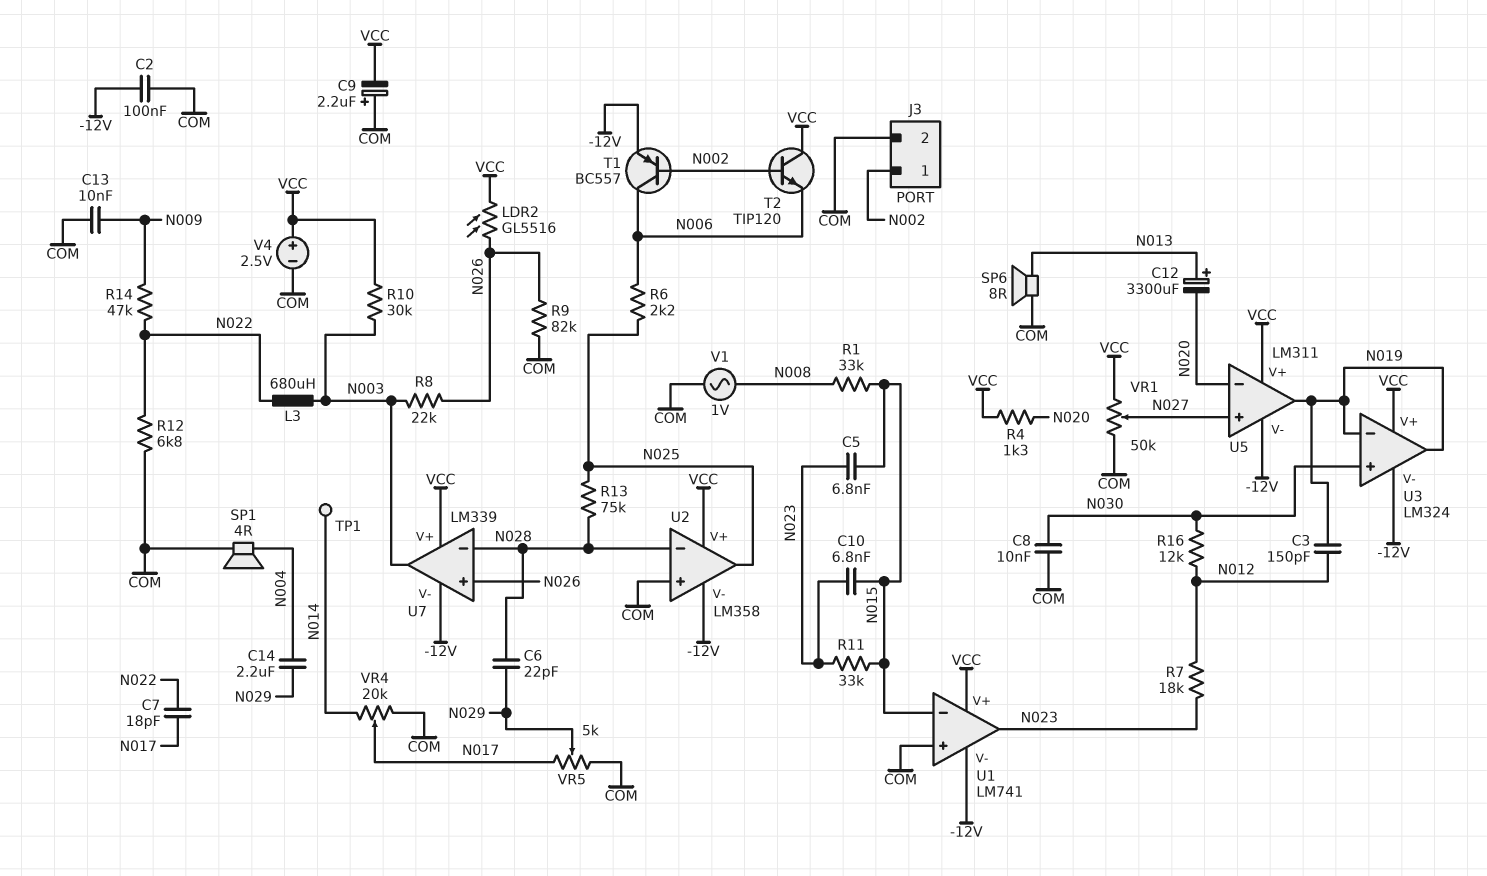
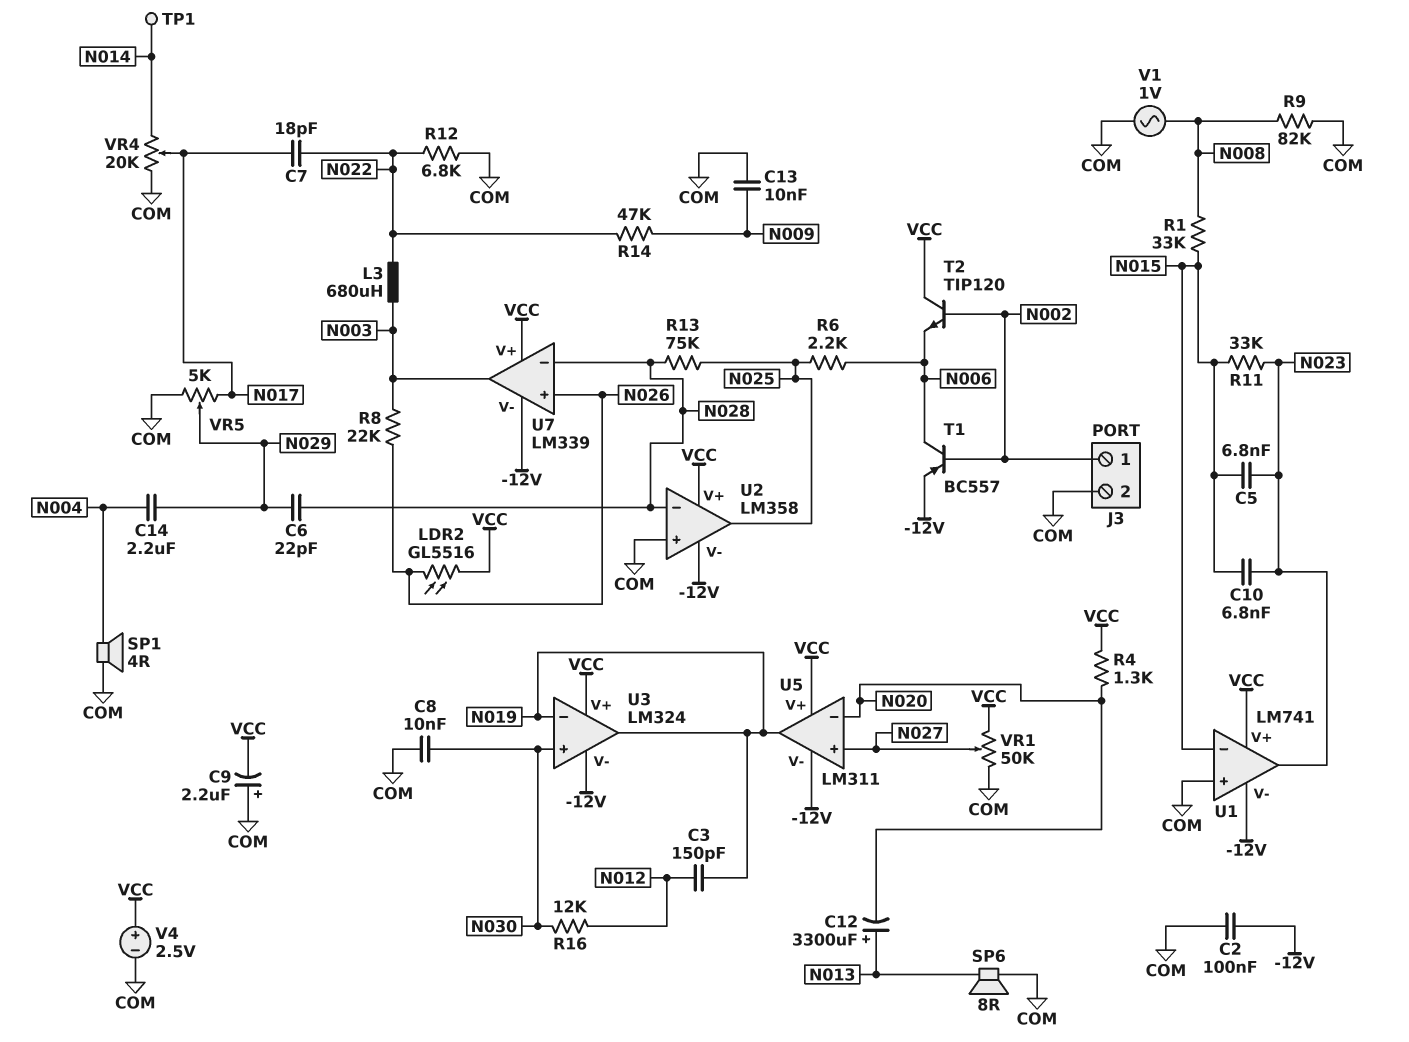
R7: 18k (N012, N023) -> none
R9: 82k (COM, N026) -> 82k (COM, N008)
R10: 30k (N003, VCC) -> none

